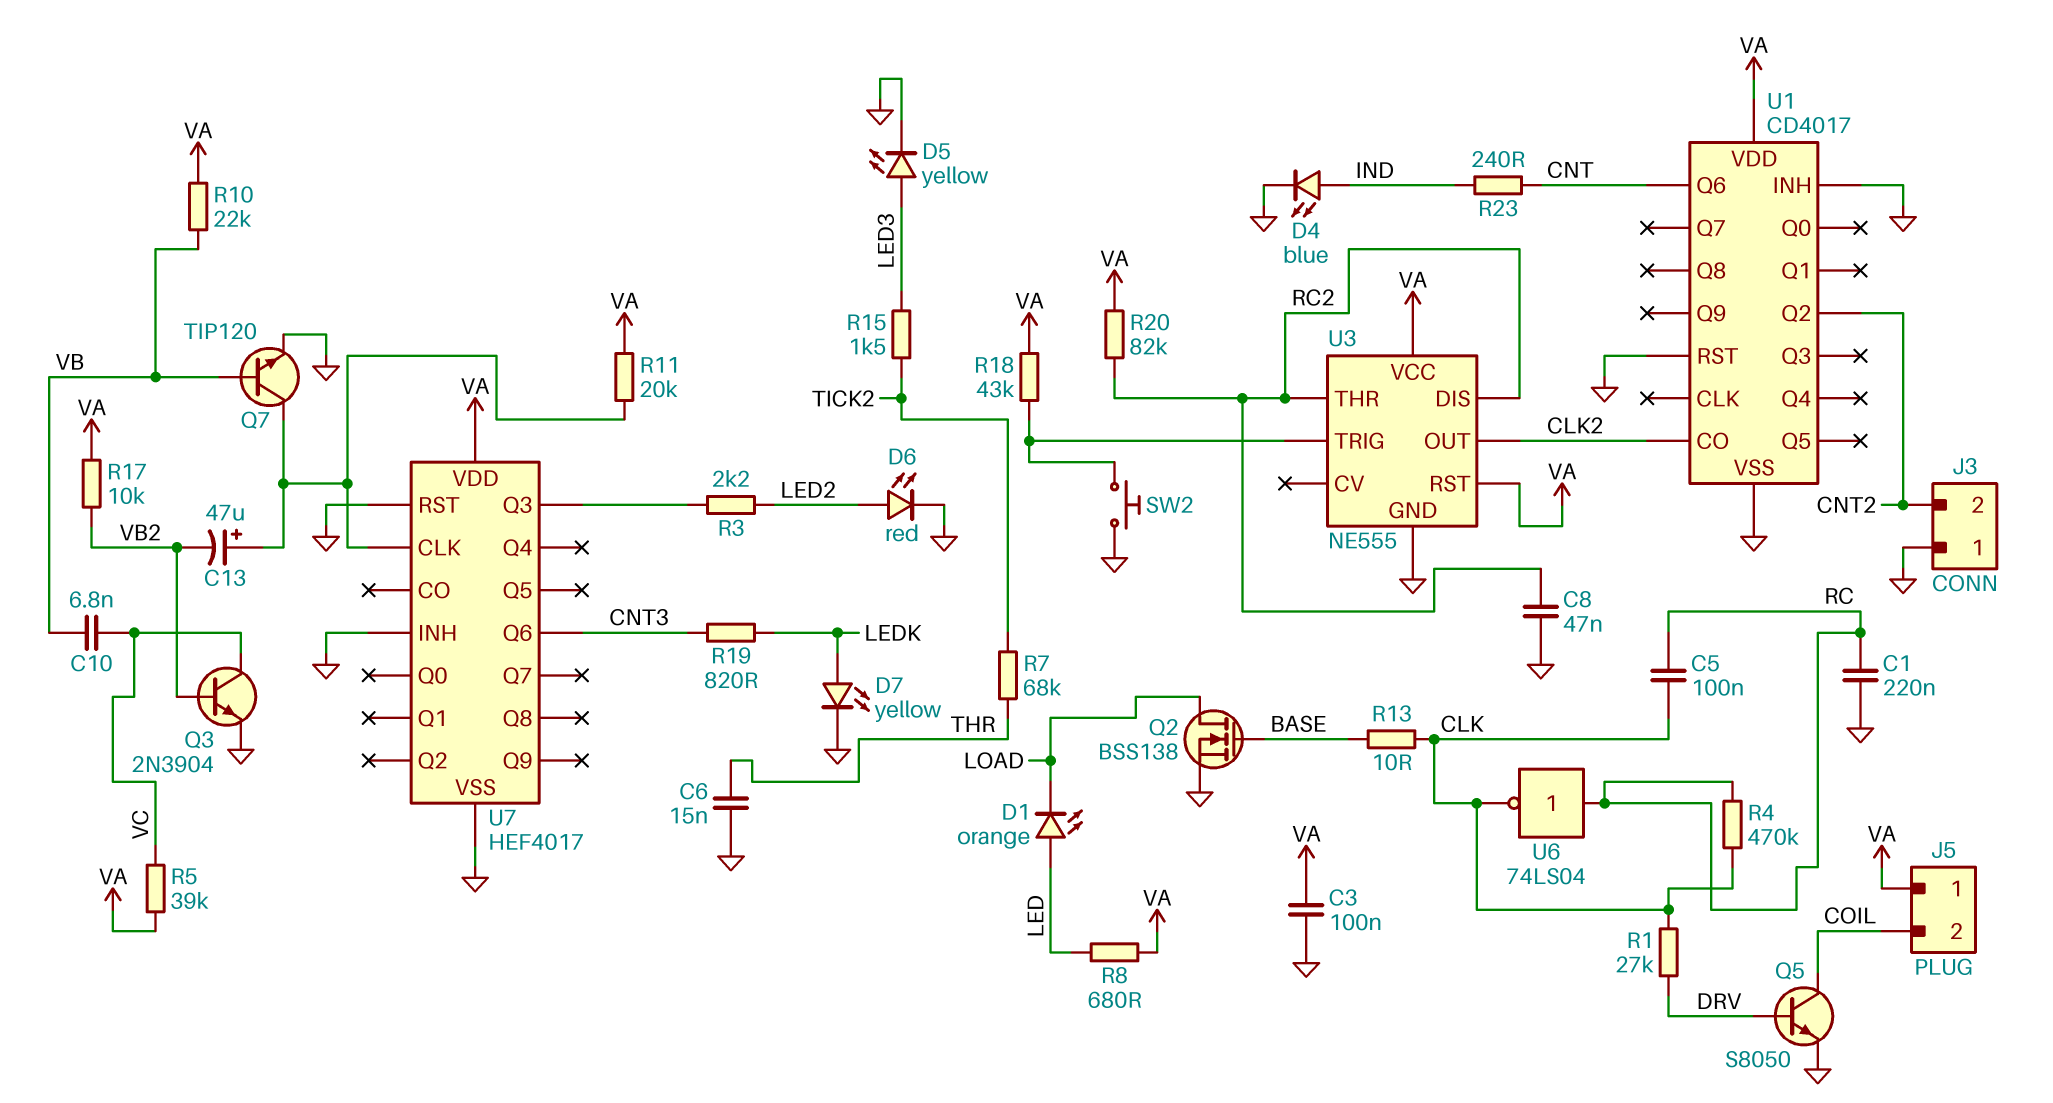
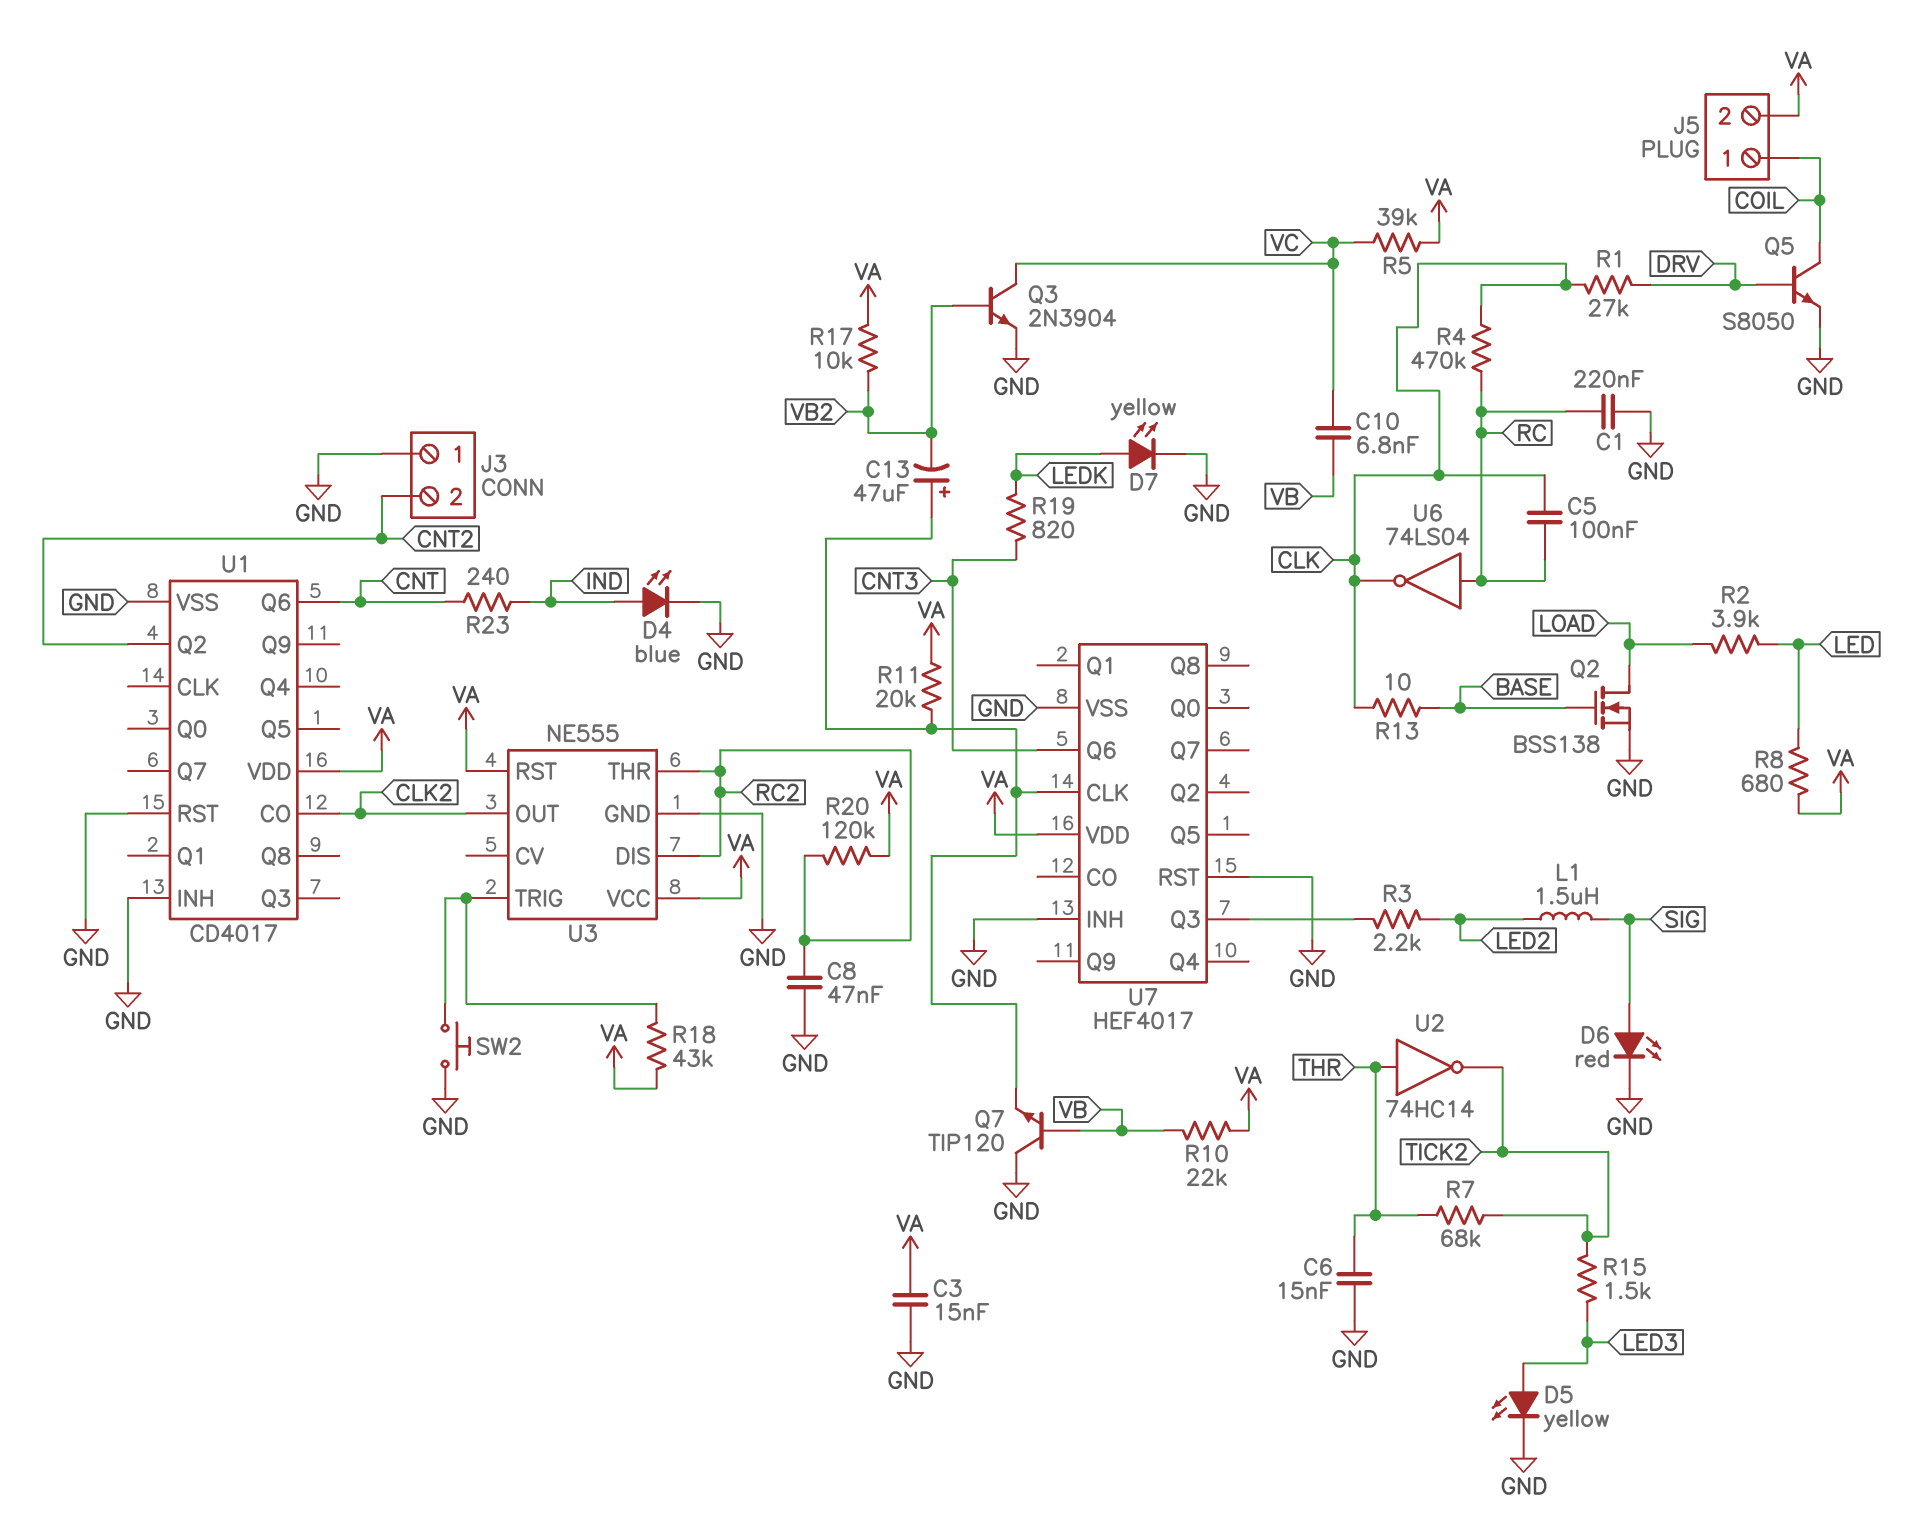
C3: 100nF (GND, VA) -> 15nF (GND, VA)
D1: LED orange (A LED, K LOAD) -> none
D6: LED red (A LED2, K GND) -> LED red (A SIG, K GND)
J5 pin 1: VA -> COIL
J5 pin 2: COIL -> VA
L1: none -> 1.5uH (LED2, SIG)
Q7: NPN TIP120 (B VB, C U7/CLK, E GND) -> NPN TIP120 (B VB, C GND, E U7/CLK)
R2: none -> 3.9k (LED, LOAD)
R20: 82k (RC2, VA) -> 120k (RC2, VA)
U2: none -> NOT 74HC14 (in THR, out TICK2)

